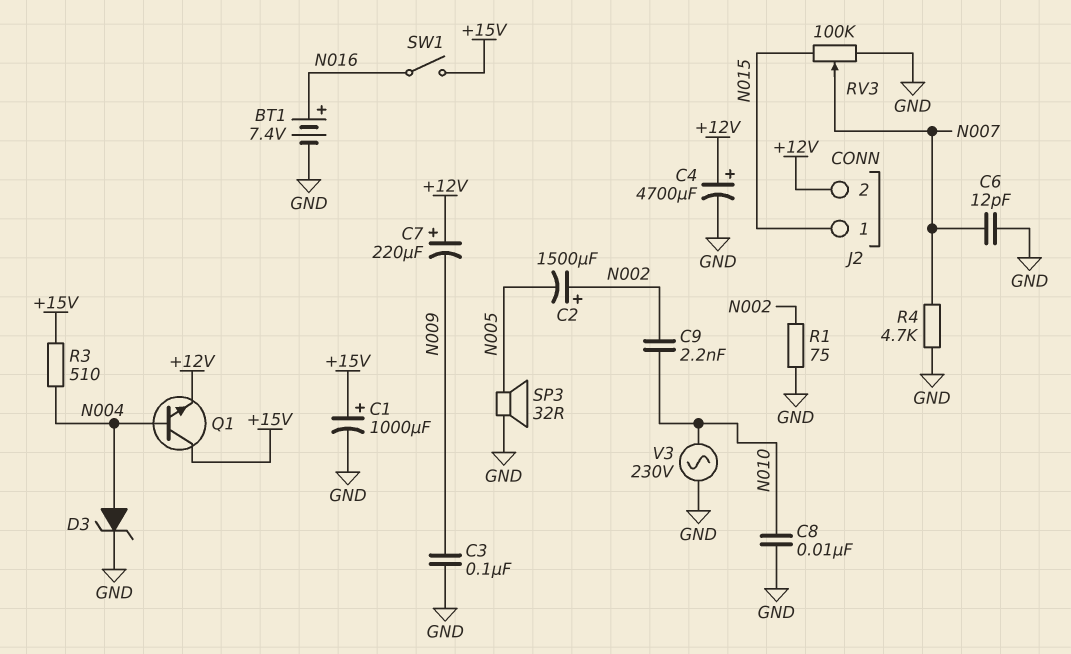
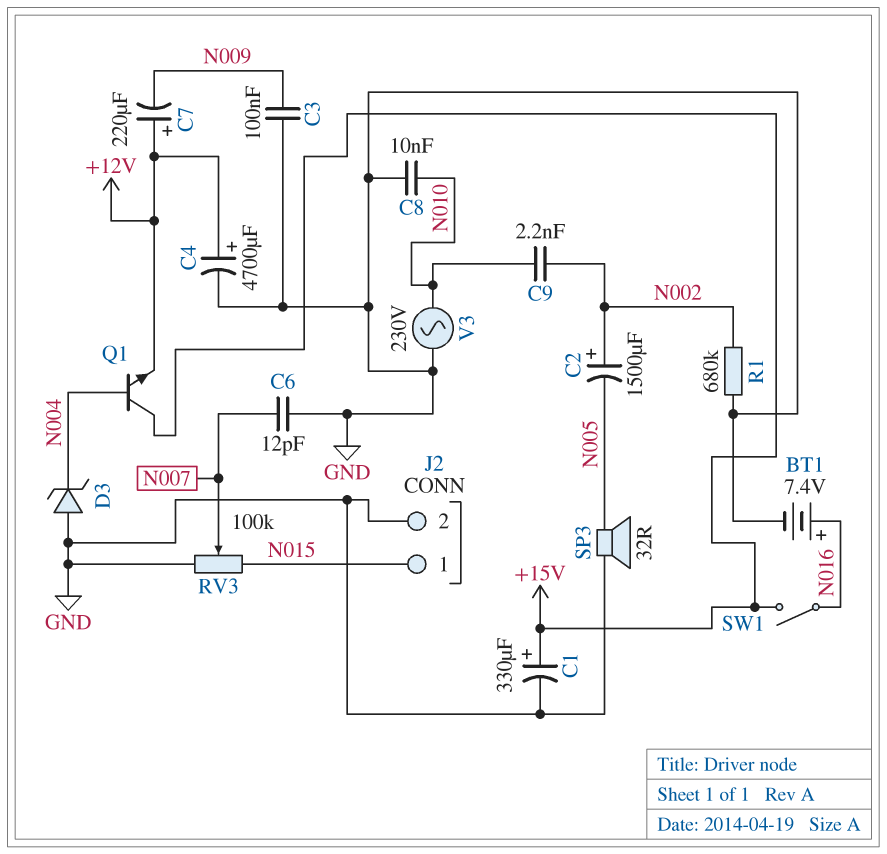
C1: 1000uF (plus +15V, minus GND) -> 330uF (plus +15V, minus GND)
D3: zener (A N004, K GND) -> zener (A GND, K N004)
J2 pin 2: +12V -> GND
R1: 75 (GND, N002) -> 680k (GND, N002)
R3: 510 (+15V, N004) -> none
R4: 4.7k (GND, N007) -> none

